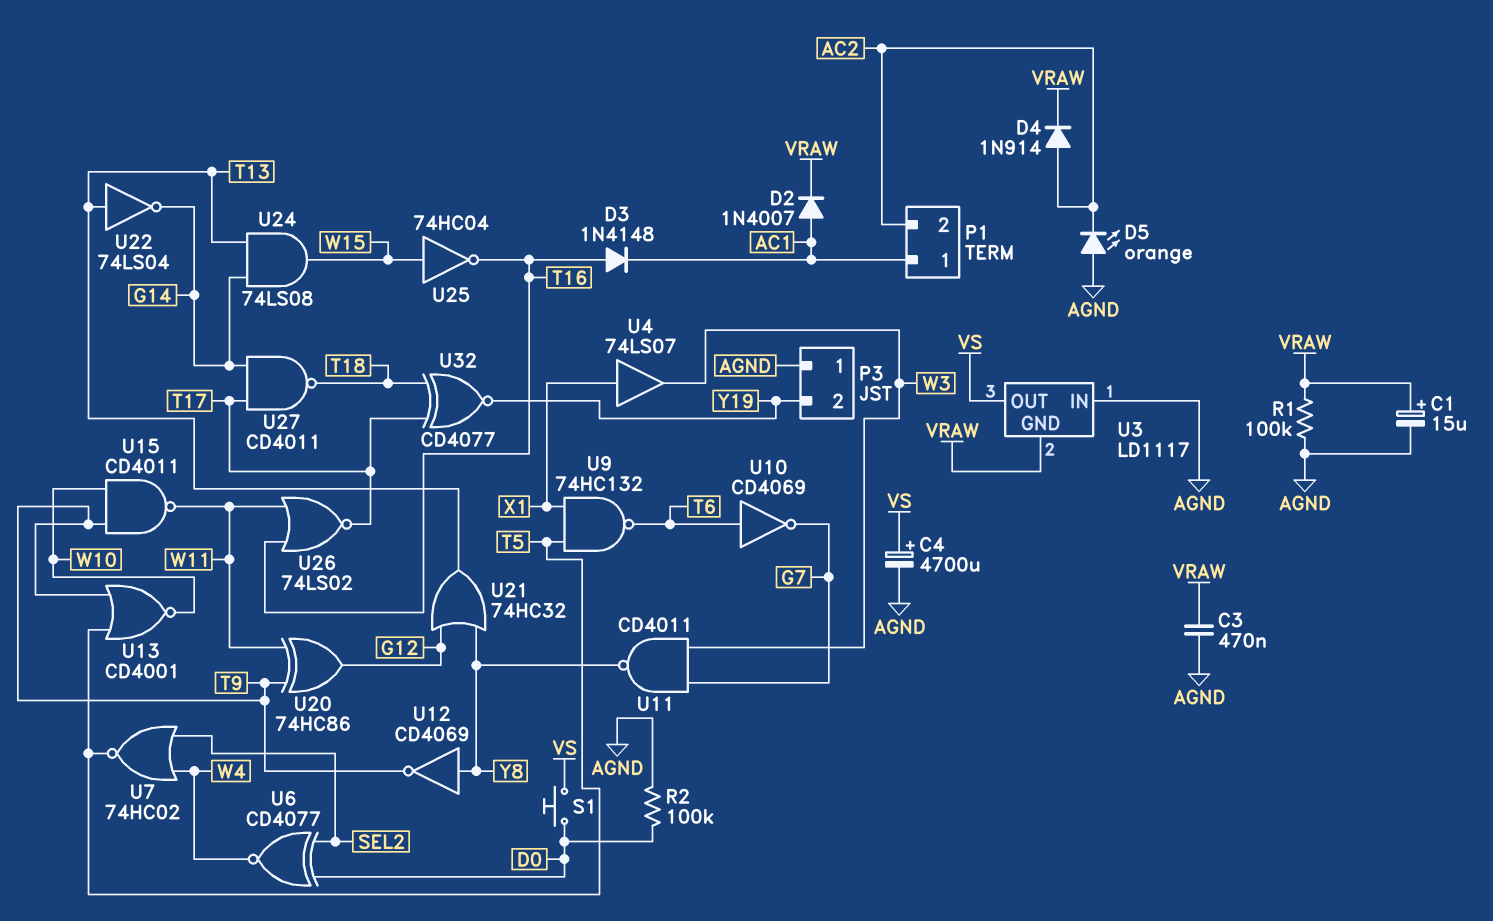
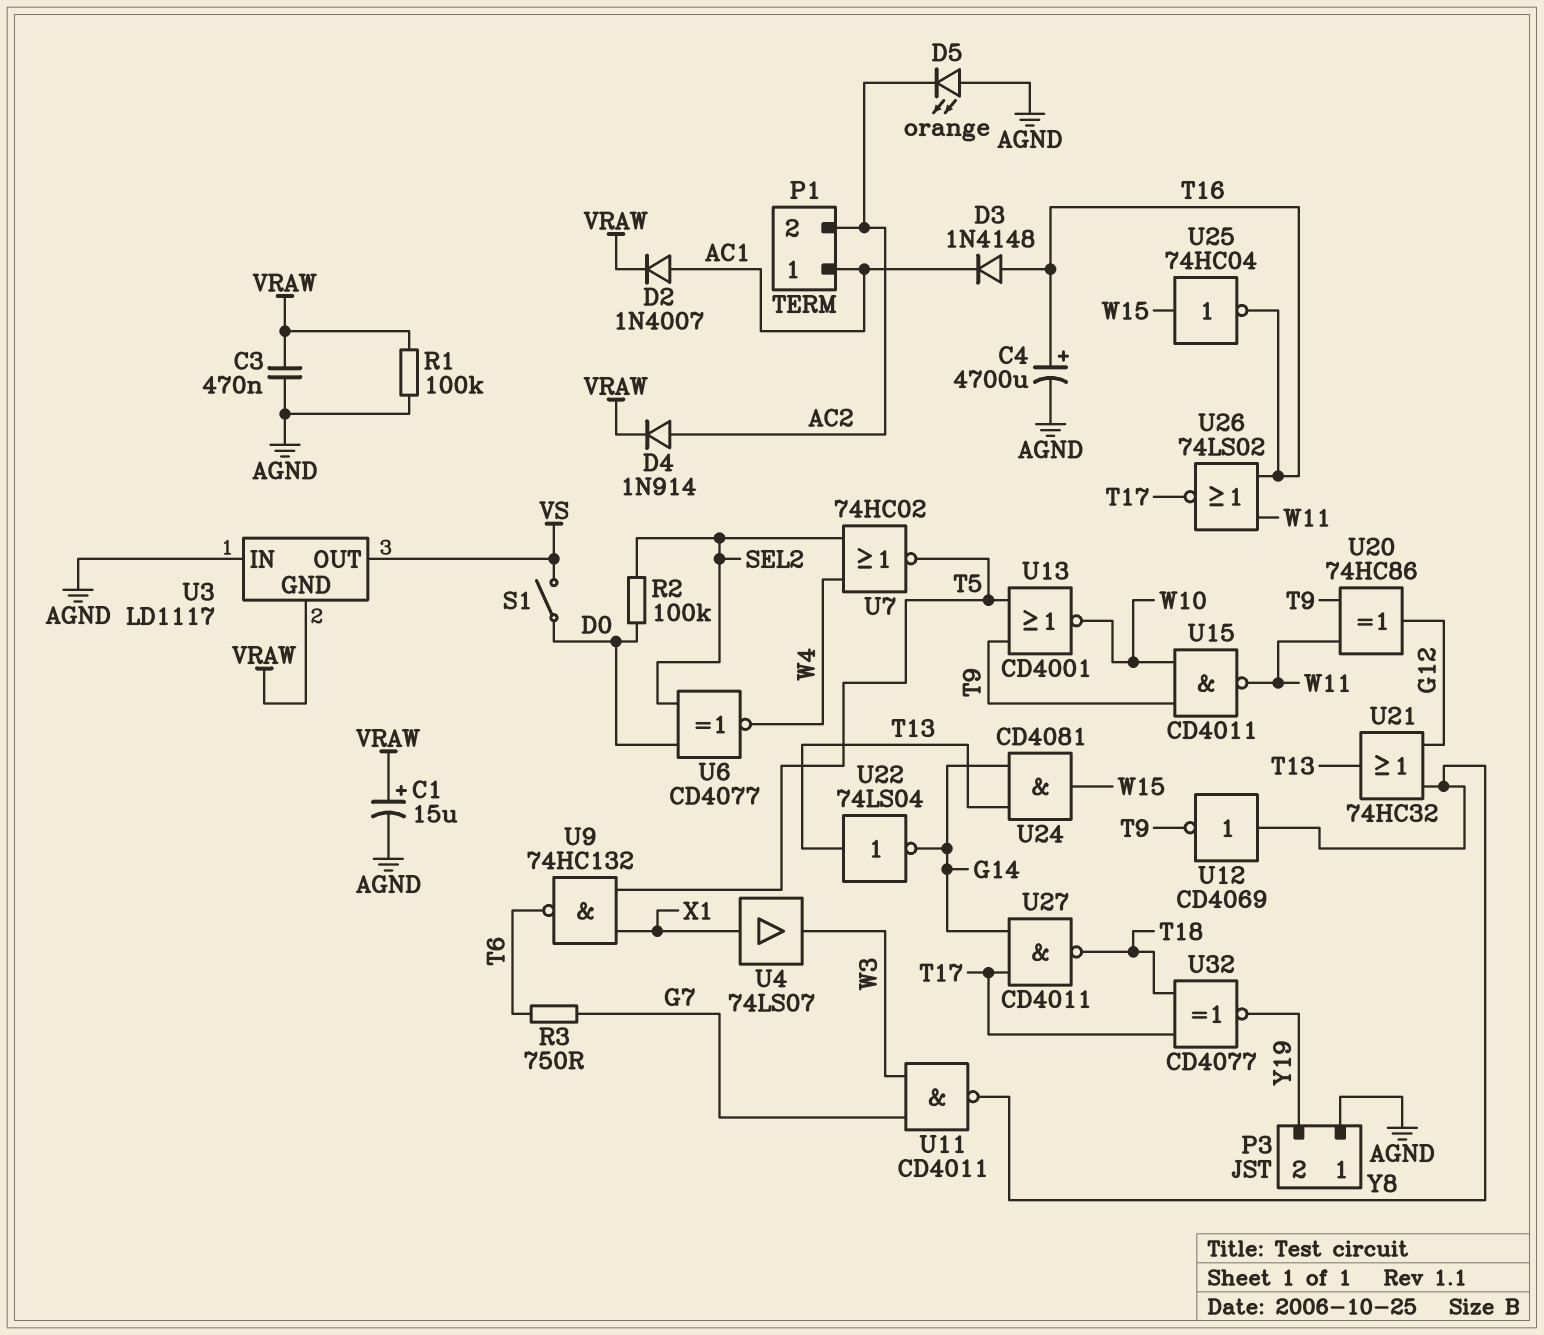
C4: 4700uF (plus VS, minus AGND) -> 4700uF (plus T16, minus AGND)
R2: 100k (AGND, D0) -> 100k (D0, SEL2)
R3: none -> 750 (G7, T6)
S1: button (D0, VS) -> switch (D0, VS)
U10: NOT CD4069 (in T6, out G7) -> none
U24: AND 74LS08 (in G14, in T13, out W15) -> AND CD4081 (in G14, in T13, out W15)

